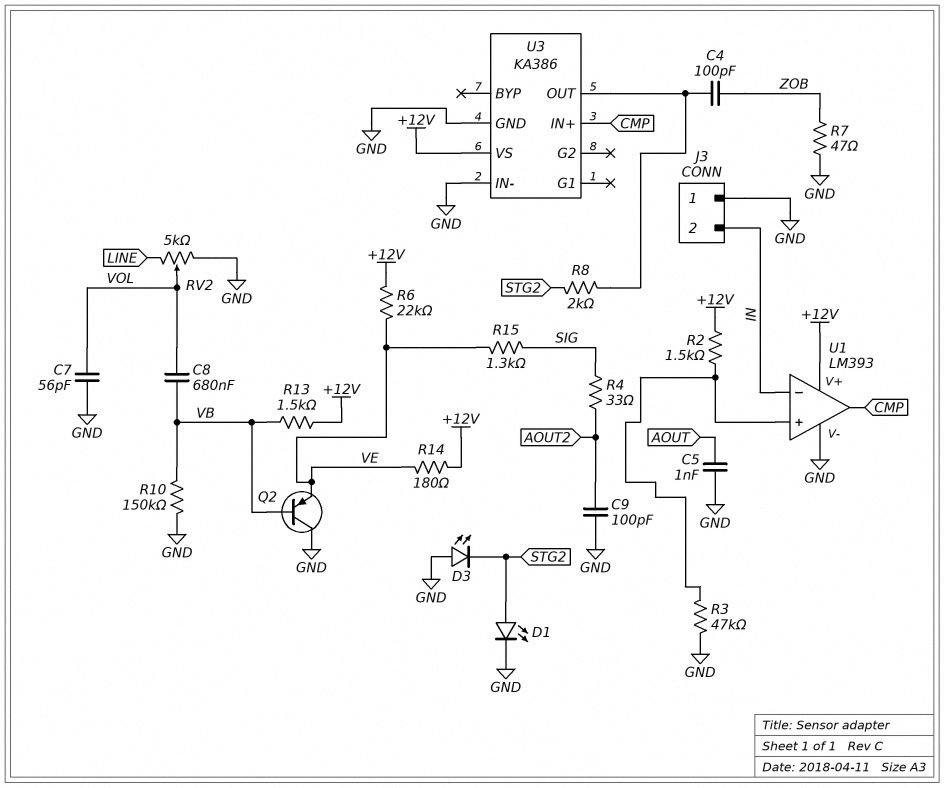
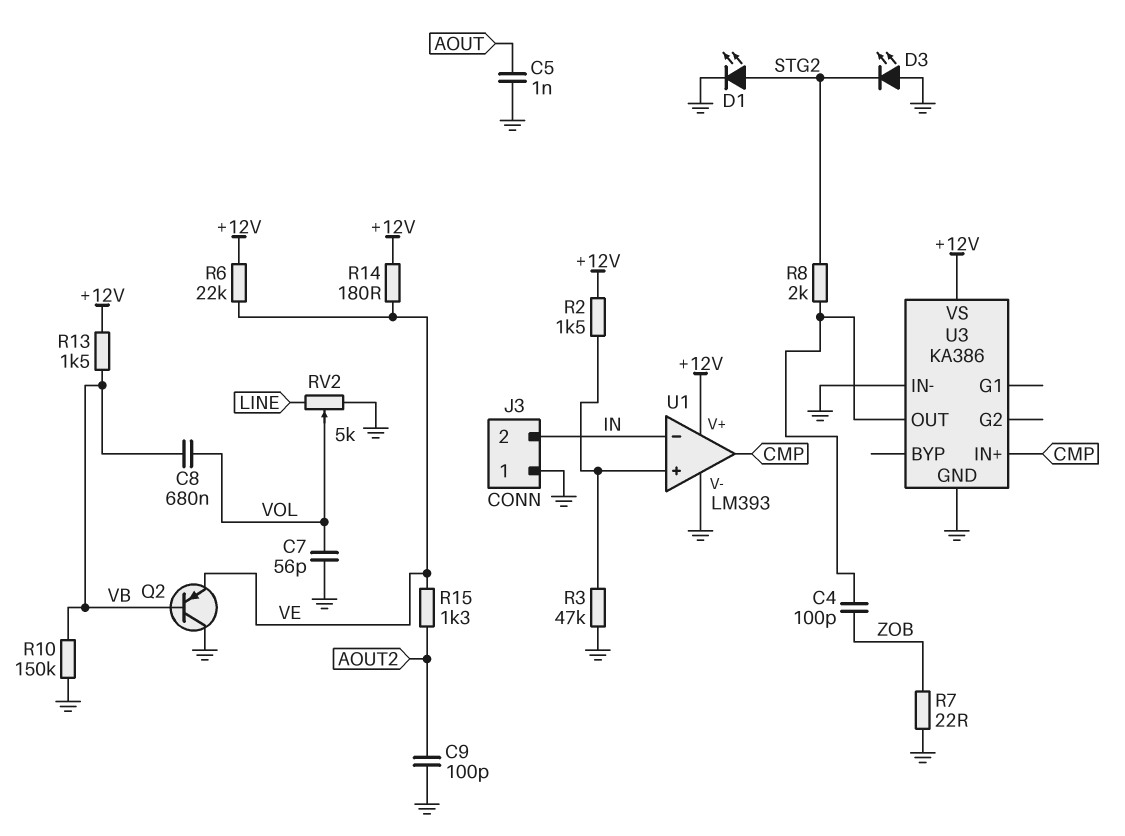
R4: 33 (AOUT2, SIG) -> none
R7: 47 (GND, ZOB) -> 22 (GND, ZOB)
R15: 1.3k (SIG, VE) -> 1.3k (AOUT2, VE)

